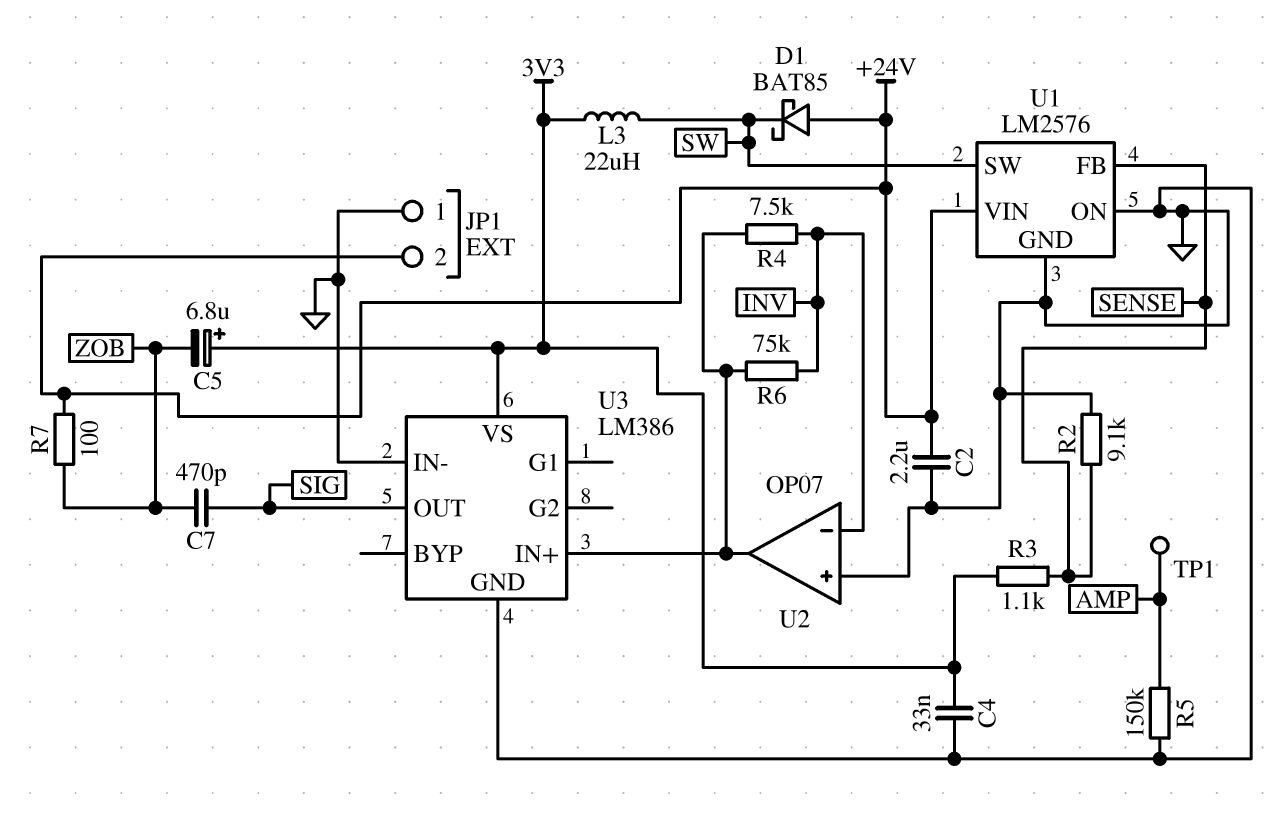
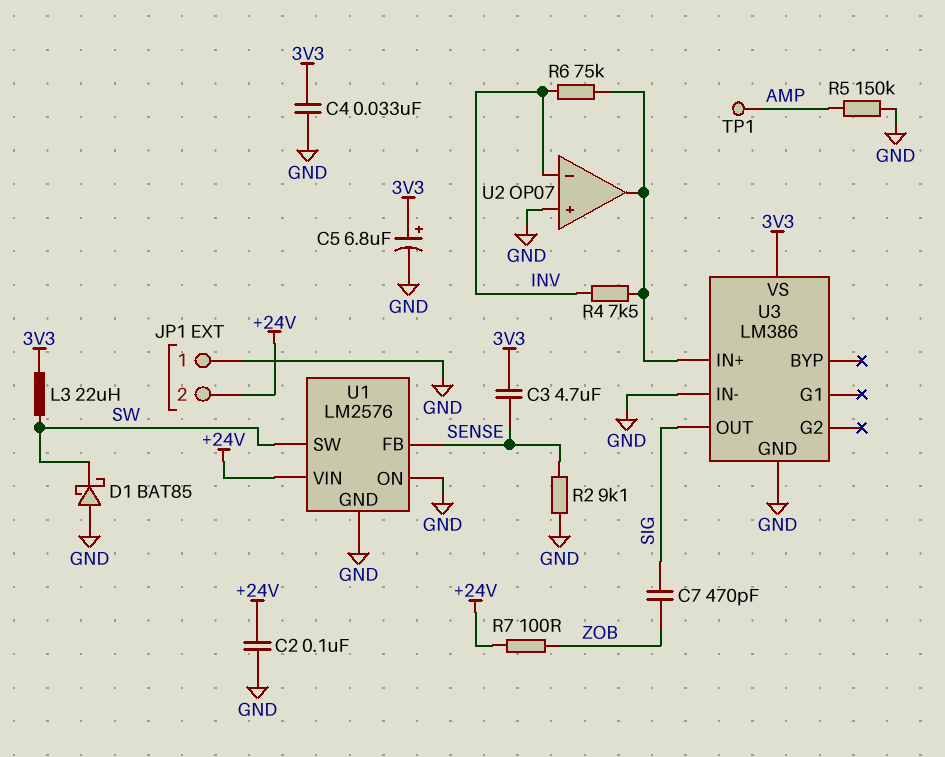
C2: 2.2uF (+24V, GND) -> 100nF (+24V, GND)
C3: none -> 4.7uF (3V3, SENSE)
C5: 6.8uF (plus 3V3, minus ZOB) -> 6.8uF (plus 3V3, minus GND)
D1: schottky BAT85 (A +24V, K SW) -> schottky BAT85 (A GND, K SW)
R3: 1.1k (3V3, SENSE) -> none

